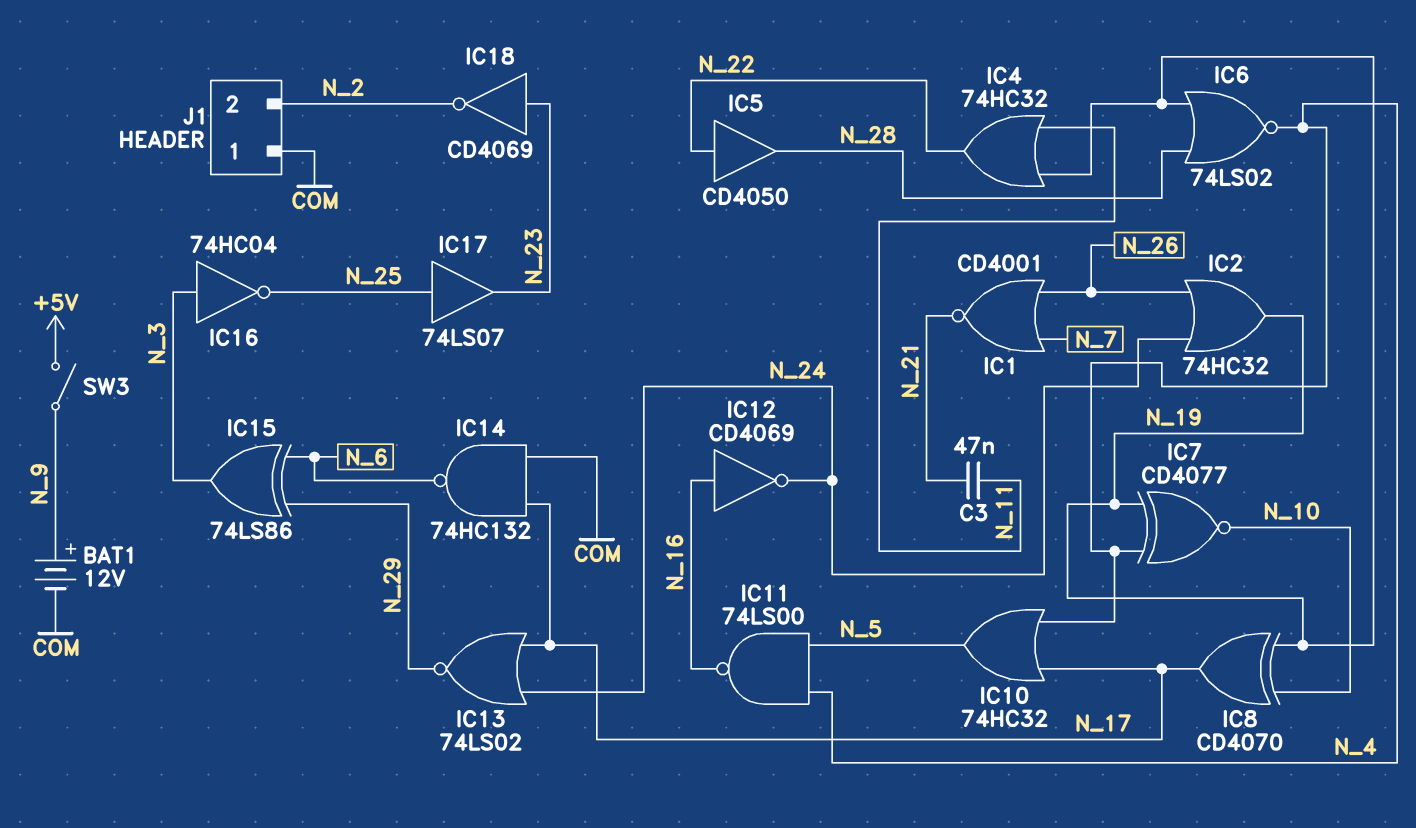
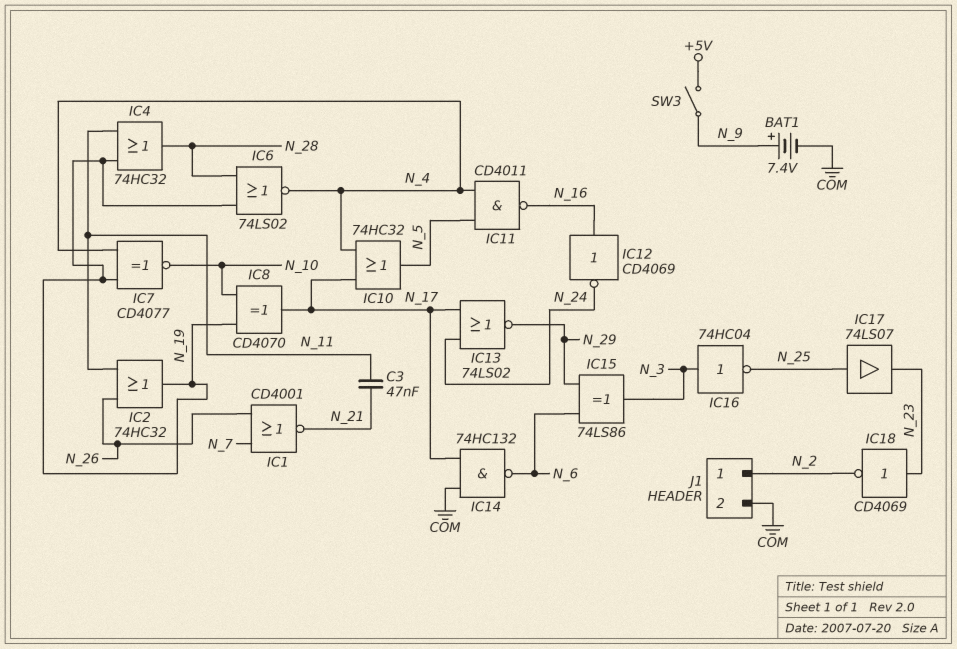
BAT1: 12V (plus N_9, minus COM) -> 7.4V (plus N_9, minus COM)
IC2: OR 74HC32 (in N_24, in N_26, out N_19) -> OR 74HC32 (in N_11, in N_26, out N_19)
IC4: OR 74HC32 (in N_11, in N_19, out N_22) -> OR 74HC32 (in N_11, in N_19, out N_28)
IC5: buffer CD4050 (in N_22, out N_28) -> none
IC11: NAND 74LS00 (in N_4, in N_5, out N_16) -> NAND CD4011 (in N_4, in N_5, out N_16)
J1 pin 1: COM -> N_2
J1 pin 2: N_2 -> COM

